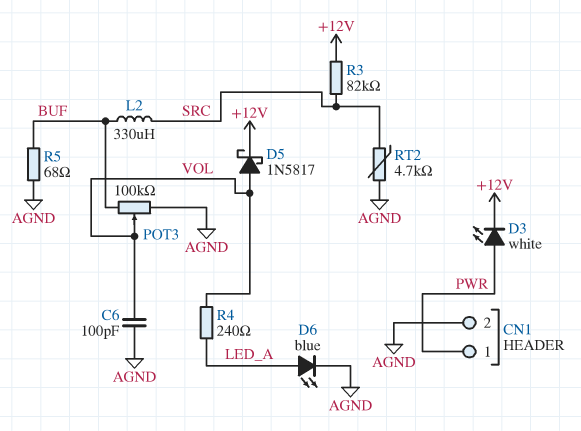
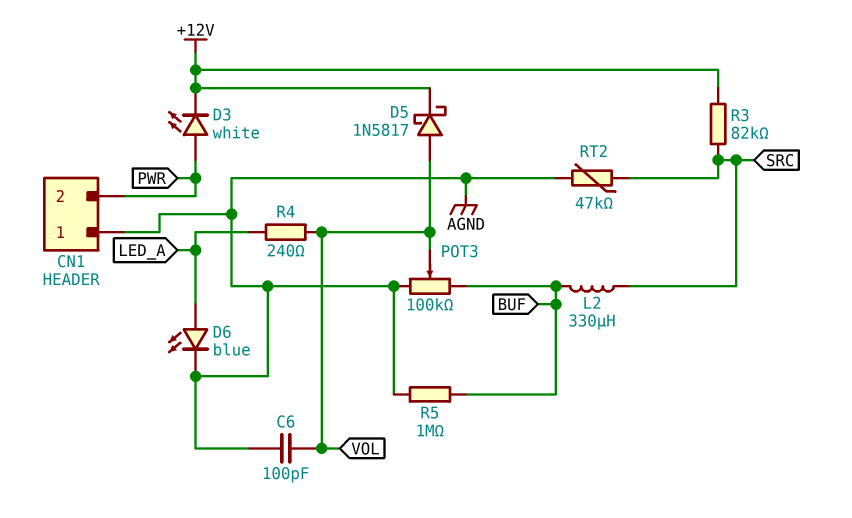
CN1 pin 1: PWR -> AGND
CN1 pin 2: AGND -> PWR
R5: 68 (AGND, BUF) -> 1M (AGND, BUF)
RT2: 4.7k (AGND, SRC) -> 47k (AGND, SRC)

